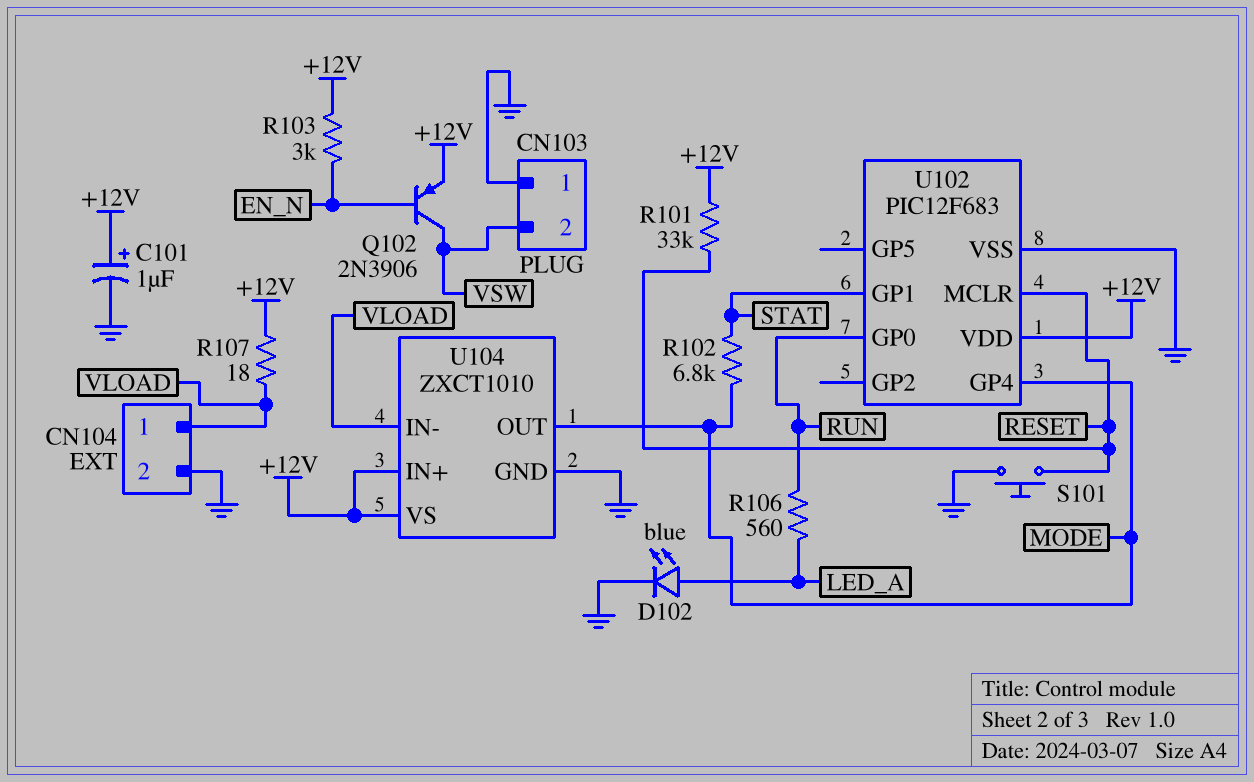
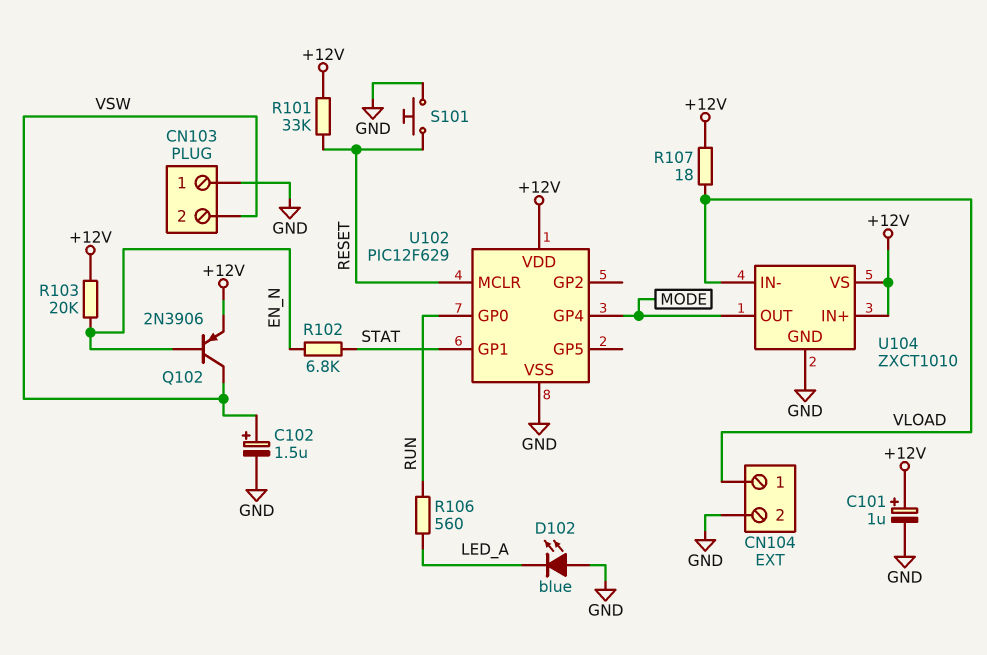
C102: none -> 1.5uF (plus VSW, minus GND)
D102: LED blue (A LED_A, K GND) -> LED blue (A GND, K LED_A)
R102: 6.8k (MODE, STAT) -> 6.8k (EN_N, STAT)
R103: 3k (+12V, EN_N) -> 20k (+12V, EN_N)
U102: PIC12F683 -> PIC12F629

